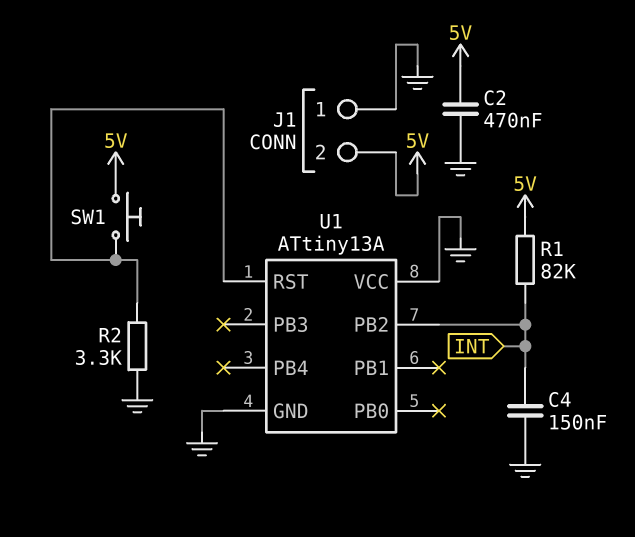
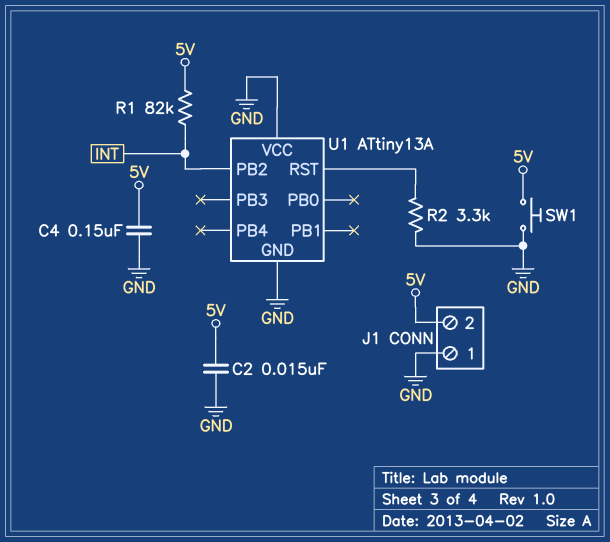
C2: 470nF (5V, GND) -> 15nF (5V, GND)
C4: 150nF (GND, INT) -> 150nF (5V, GND)
SW1: button (5V, U1/RST) -> button (5V, GND)

